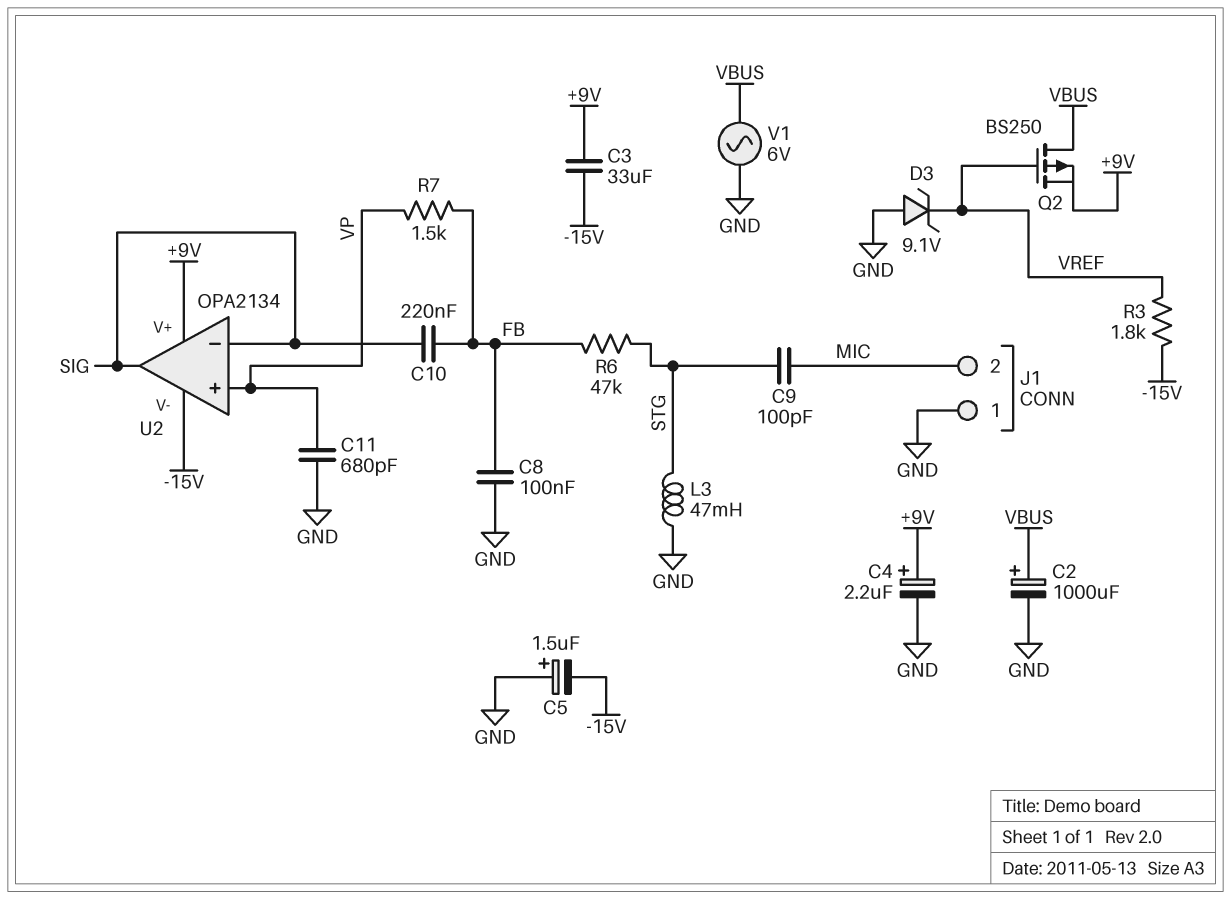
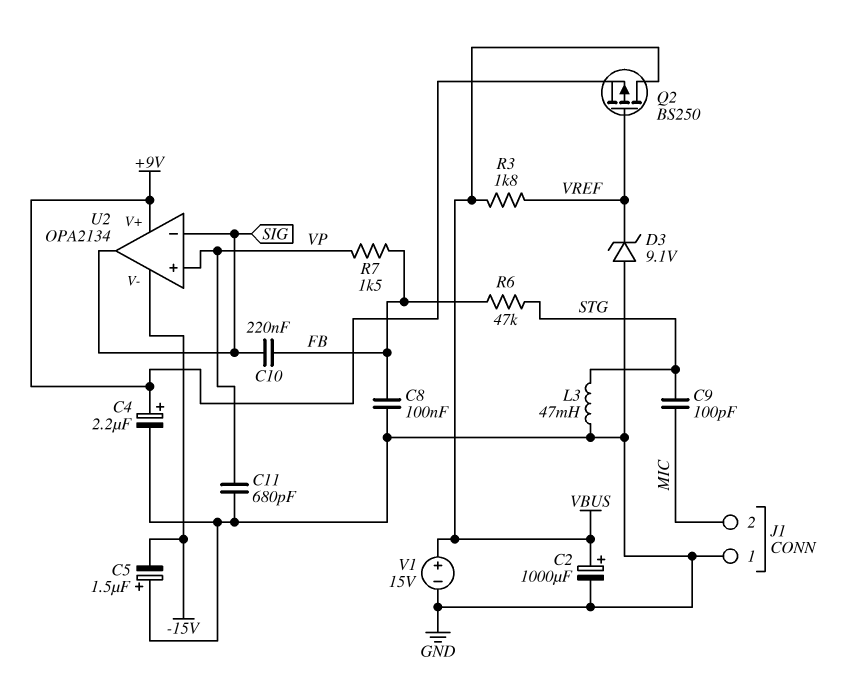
C3: 33uF (+9V, -15V) -> none
R3: 1.8k (-15V, VREF) -> 1.8k (VBUS, VREF)
V1: AC 6V (GND, VBUS) -> 15V (plus VBUS, minus GND)

